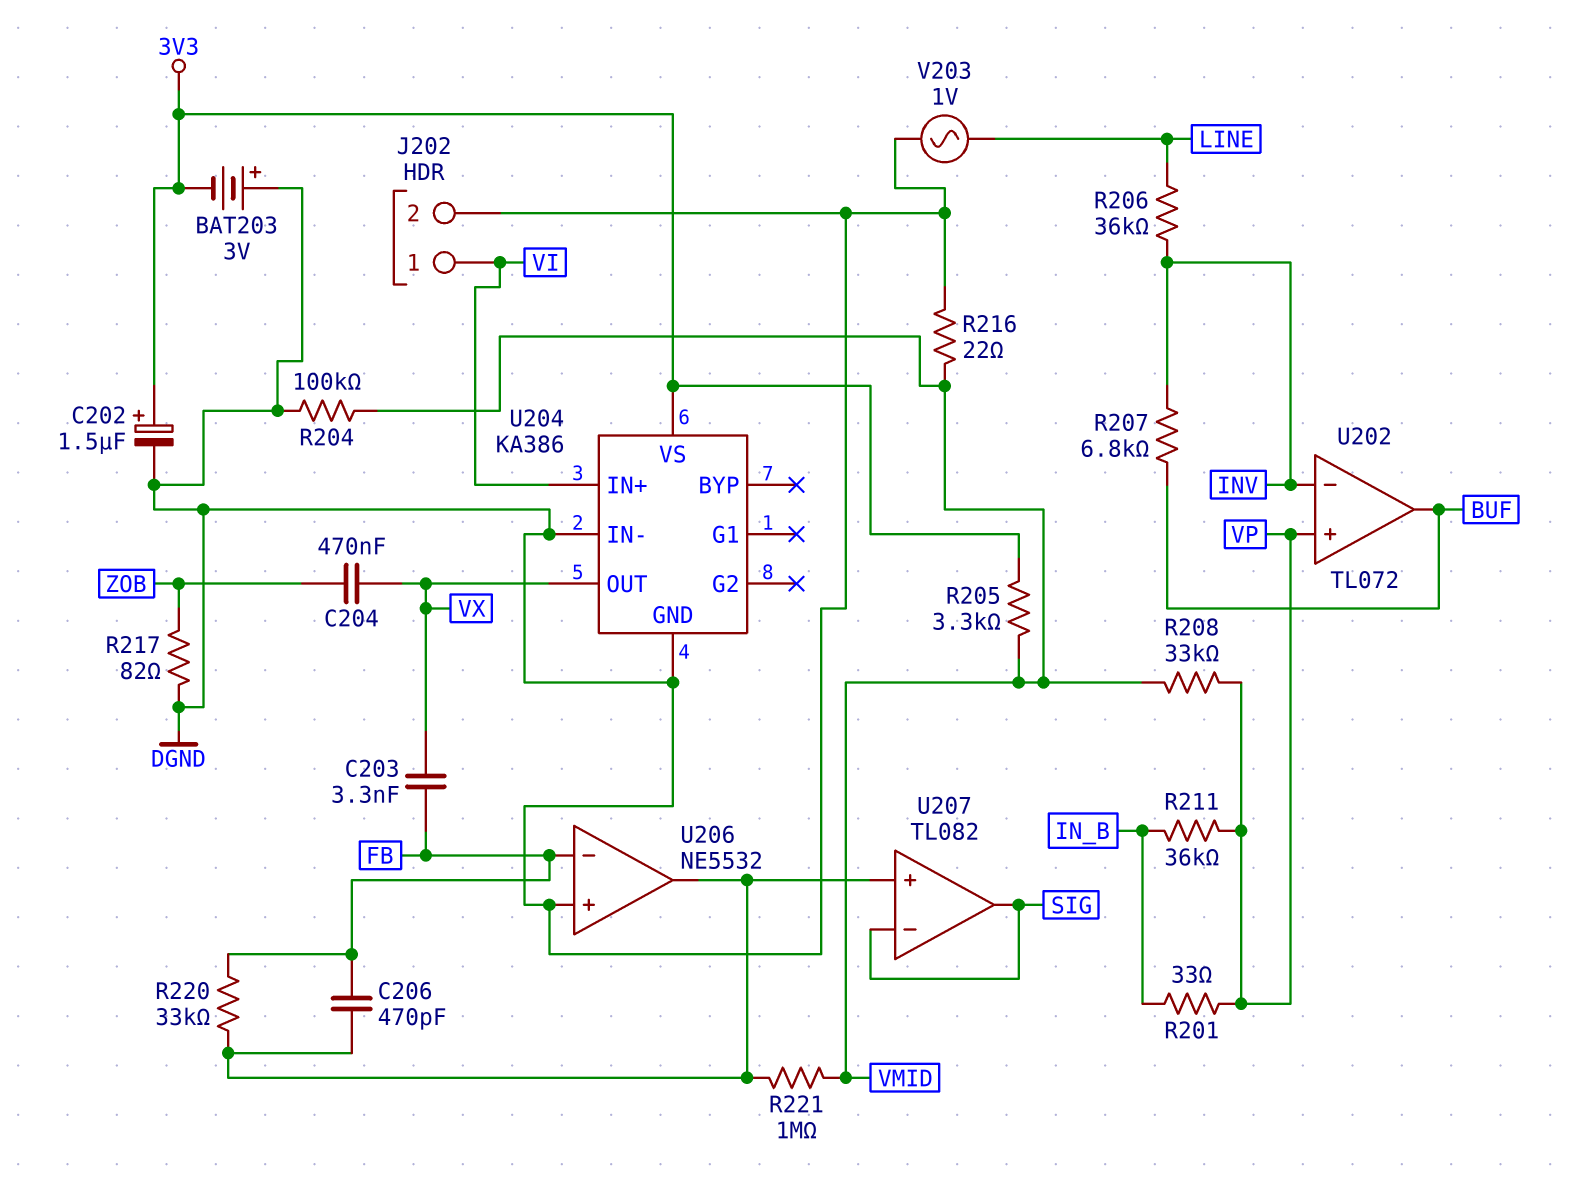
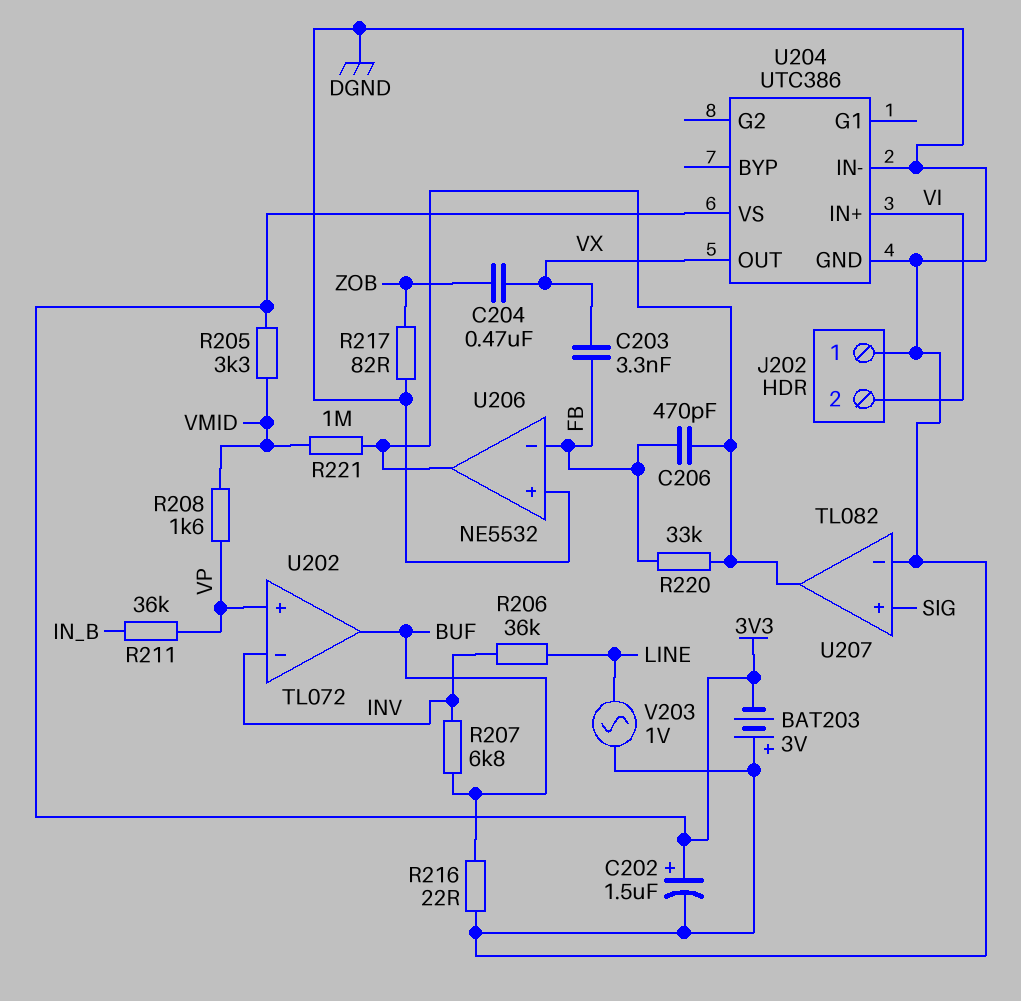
J202 pin 1: VI -> DGND
J202 pin 2: DGND -> VI
R201: 33 (IN_B, VP) -> none
R204: 100k (DGND, VMID) -> none
R208: 33k (VMID, VP) -> 1.6k (VMID, VP)
R216: 22 (DGND, VMID) -> 22 (BUF, DGND)
U204: KA386 -> UTC386
U207 pin in+: U206/out -> SIG
U207 pin in-: SIG -> DGND
U207 pin out: SIG -> U206/out

